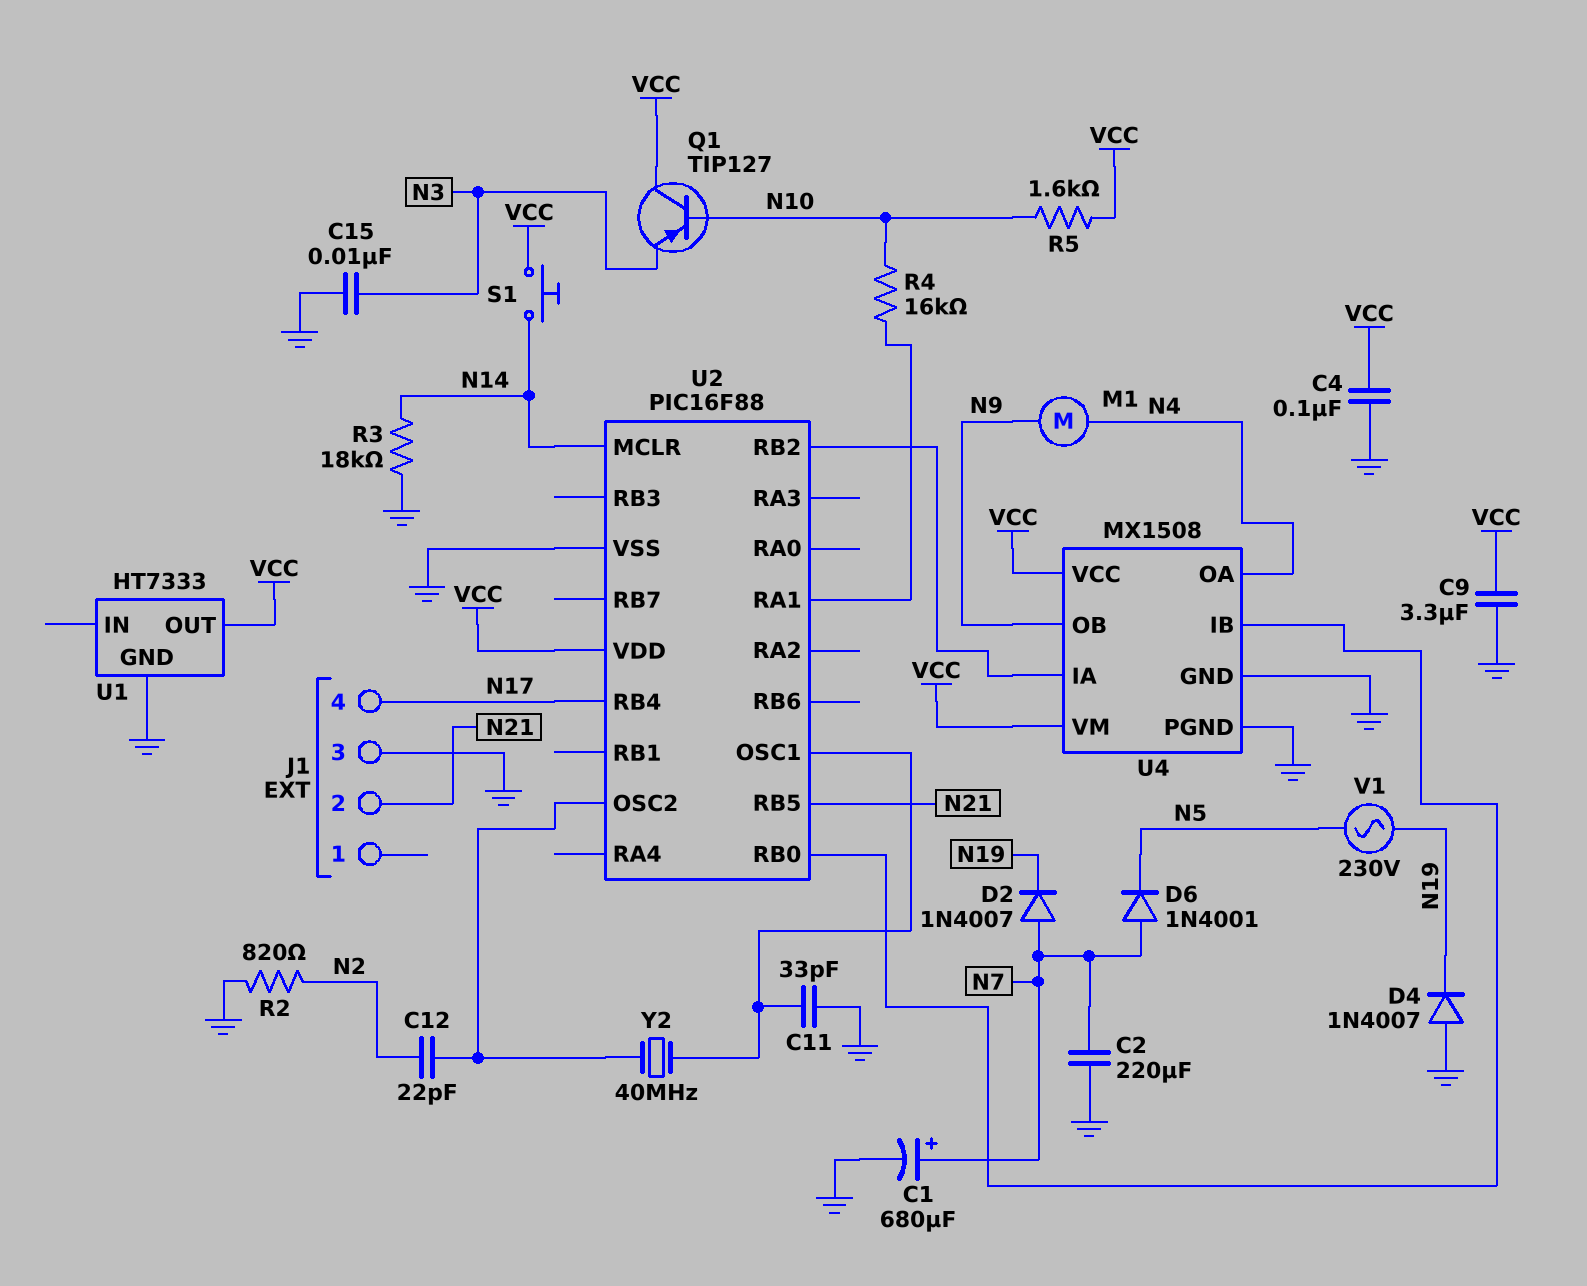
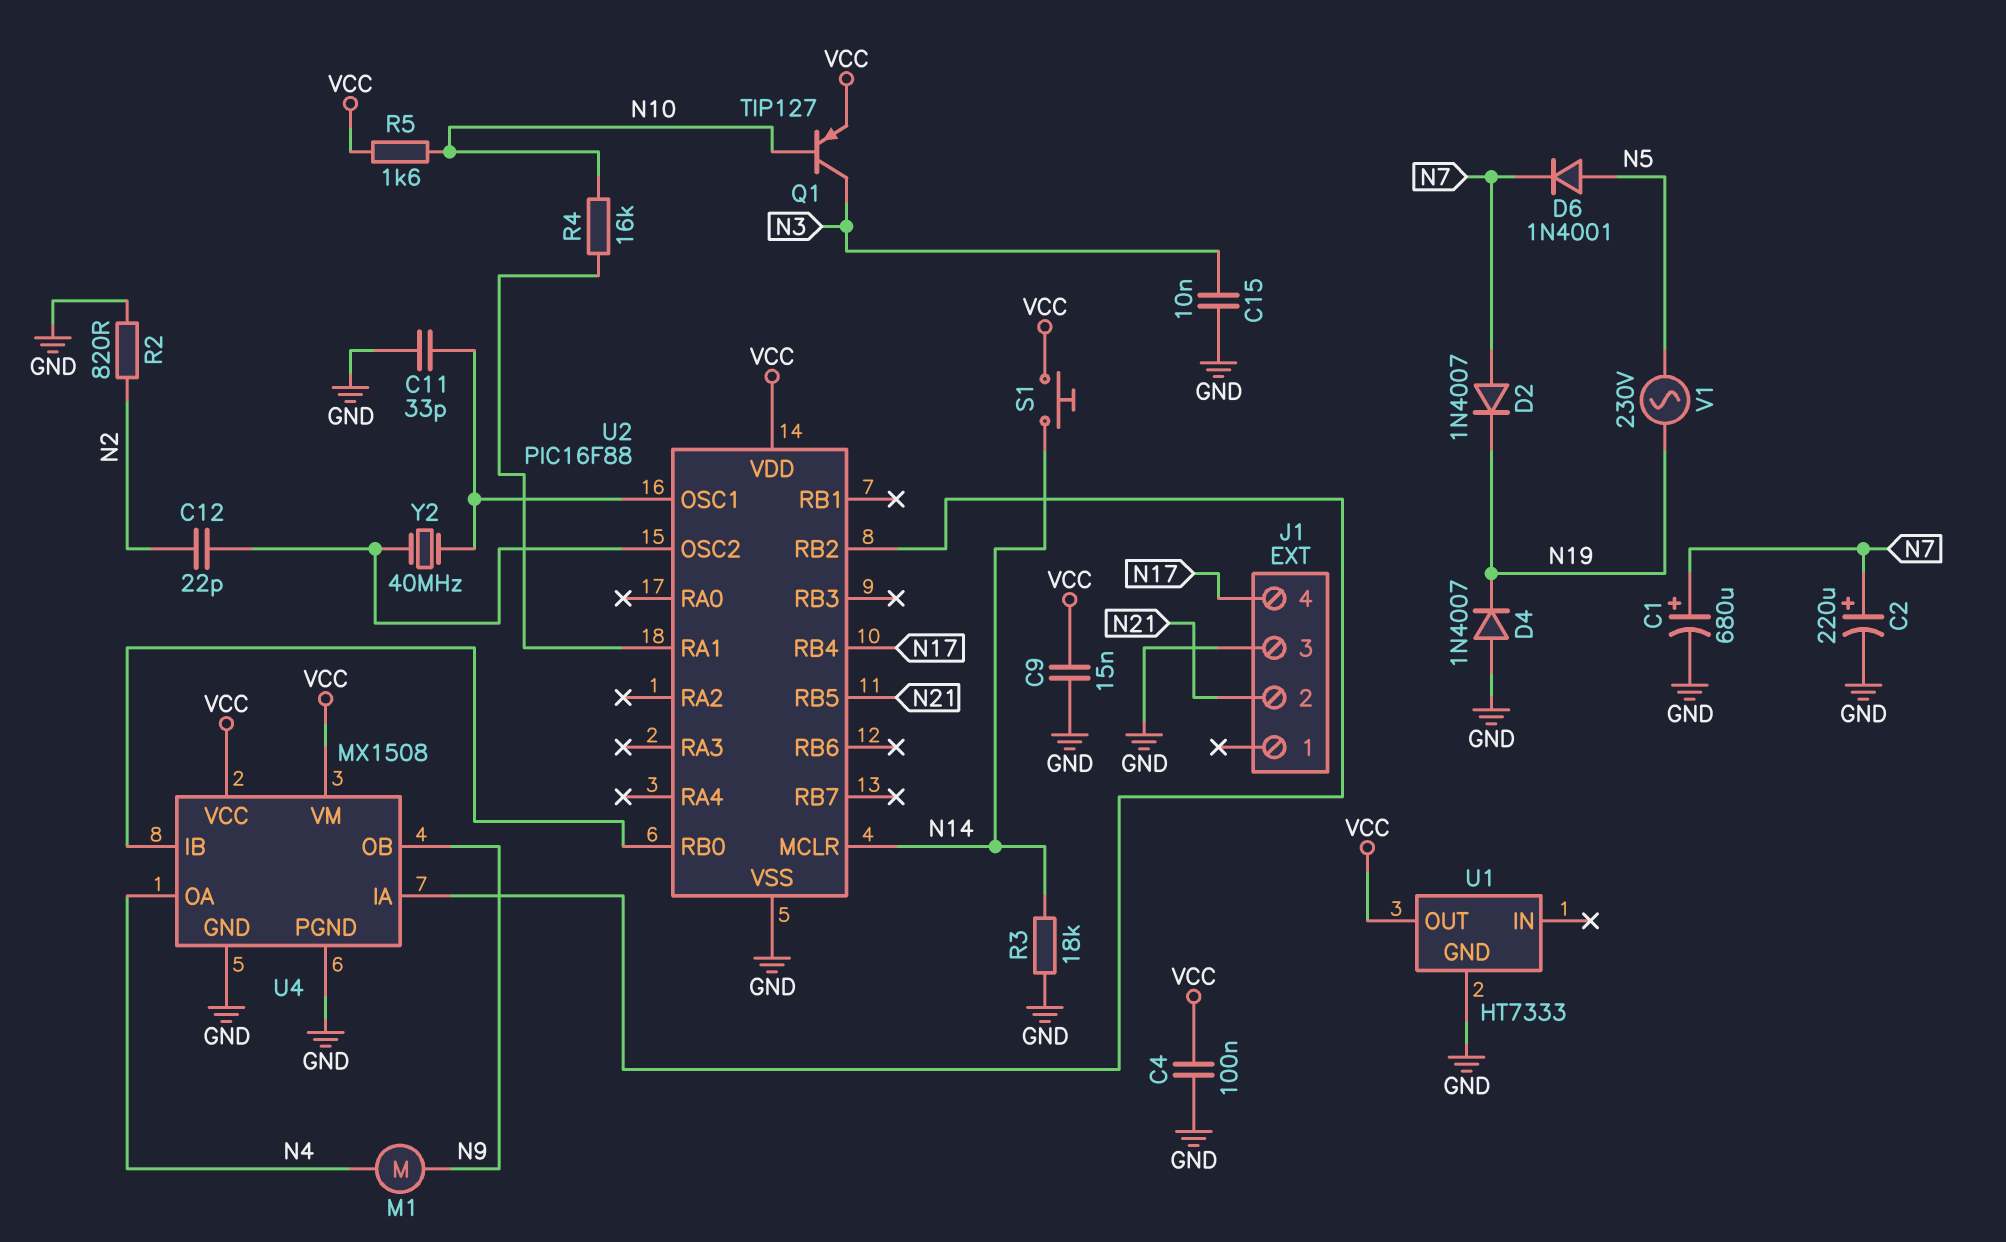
C2: 220uF (GND, N7) -> 220uF (plus N7, minus GND)
C9: 3.3uF (GND, VCC) -> 15nF (GND, VCC)
D6: diode 1N4001 (A N7, K N5) -> diode 1N4001 (A N5, K N7)
Q1: PNP TIP127 (B N10, C VCC, E N3) -> PNP TIP127 (B N10, C N3, E VCC)

